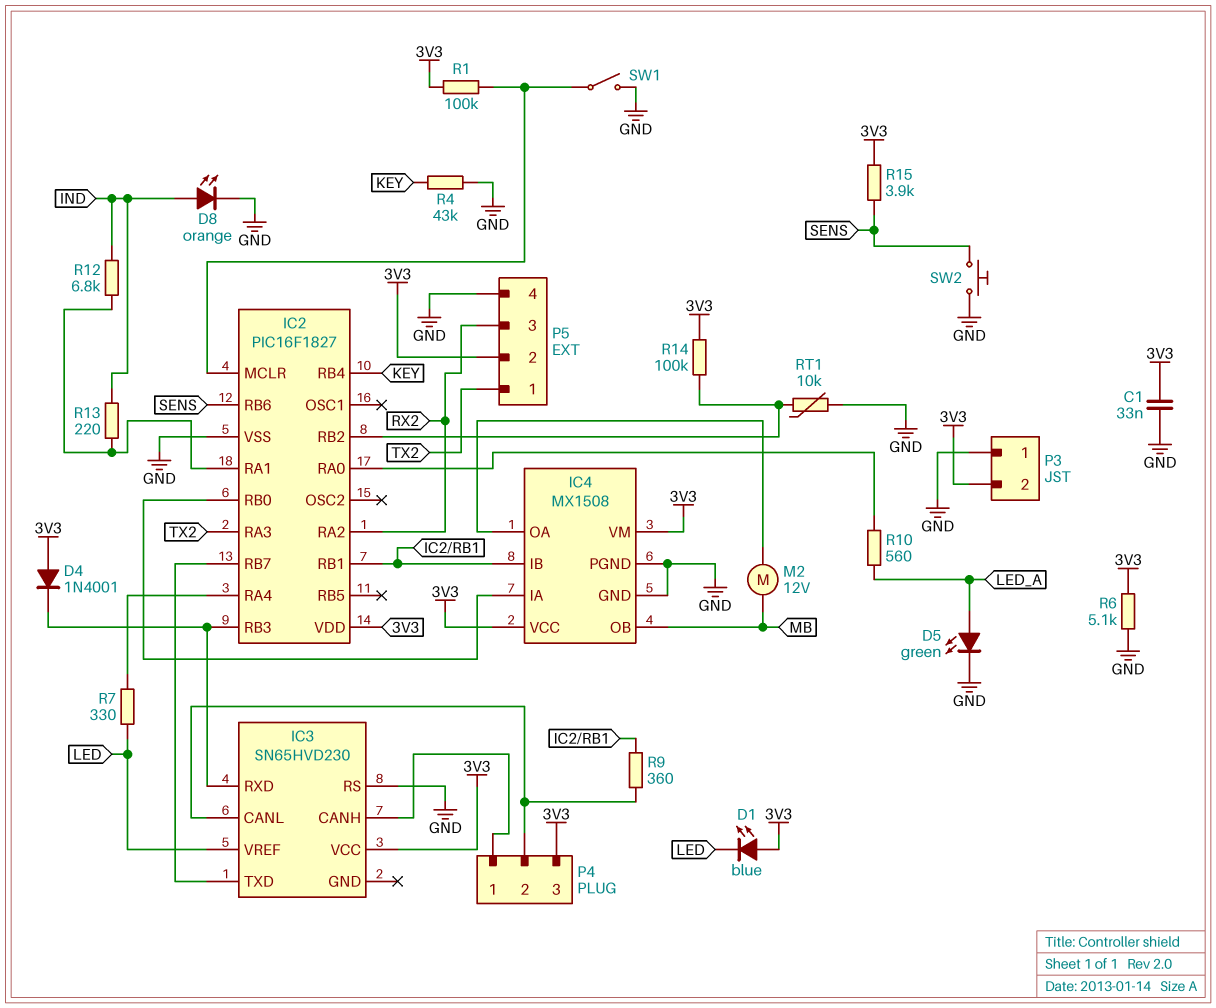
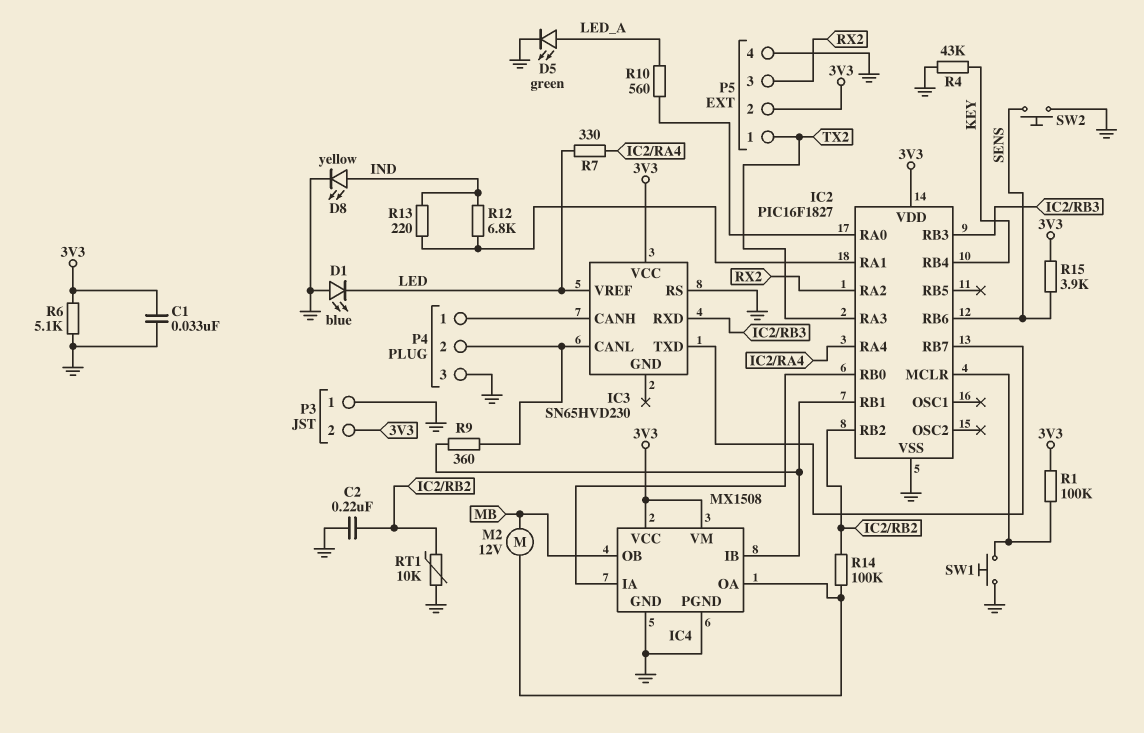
C2: none -> 220nF (GND, IC2/RB2)
D1: LED blue (A 3V3, K LED) -> LED blue (A GND, K LED)
D4: diode 1N4001 (A 3V3, K IC2/RB3) -> none
D8: LED orange (A IND, K GND) -> LED yellow (A IND, K GND)
P4 pin 3: 3V3 -> GND
R14: 100k (3V3, IC2/RB2) -> 100k (IC2/RB2, IC4/OA)
SW1: switch (GND, IC2/MCLR) -> button (GND, IC2/MCLR)

